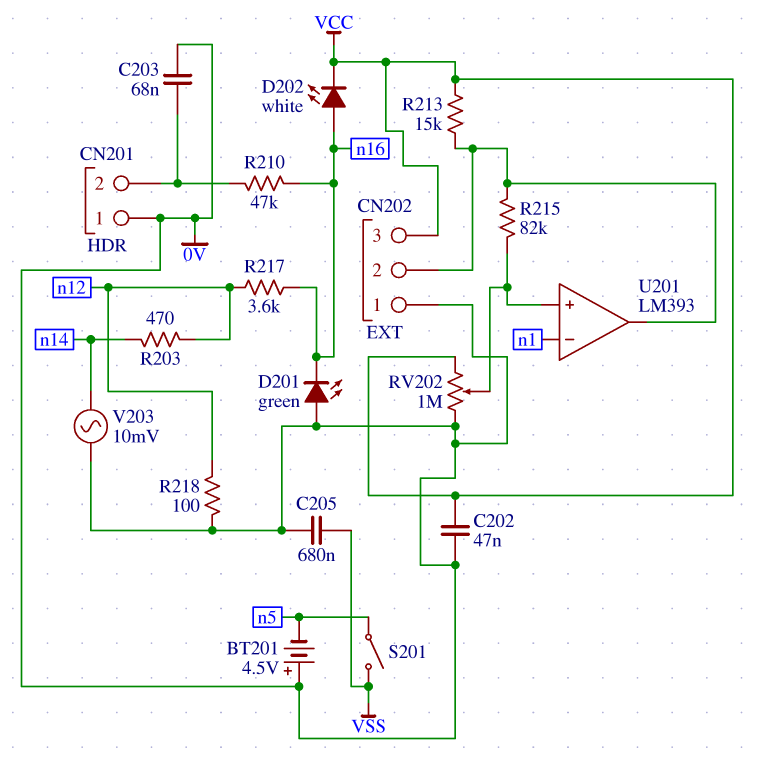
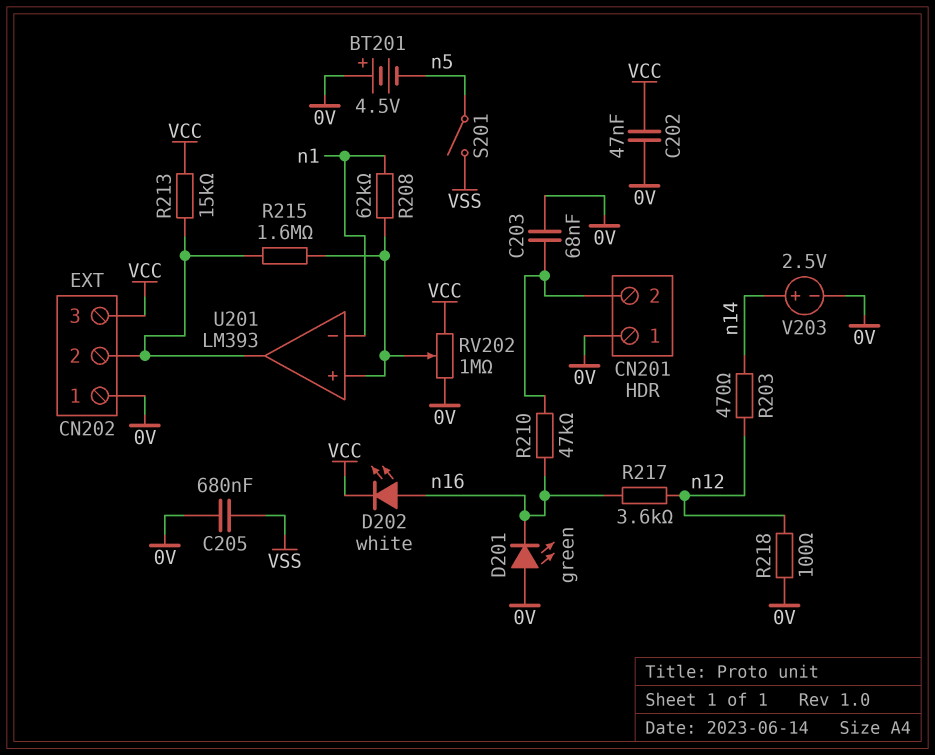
R208: none -> 62k (U201/in+, n1)
R215: 82k (CN202/2, U201/in+) -> 1.6M (CN202/2, U201/in+)
V203: AC 10mV (0V, n14) -> 2.5V (plus n14, minus 0V)

